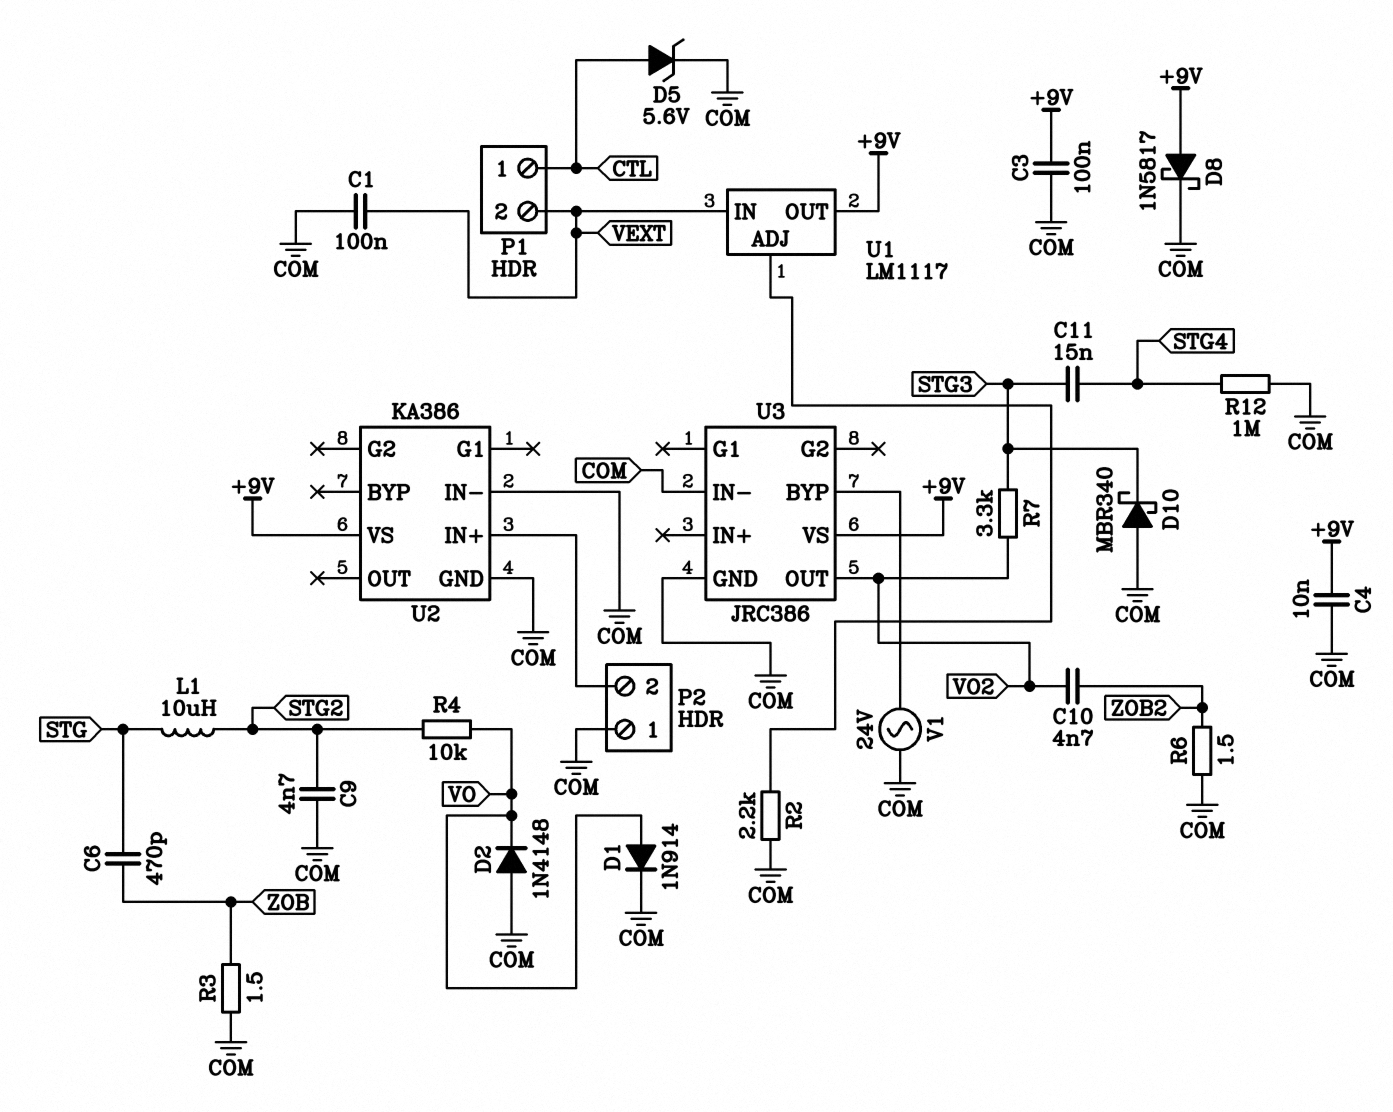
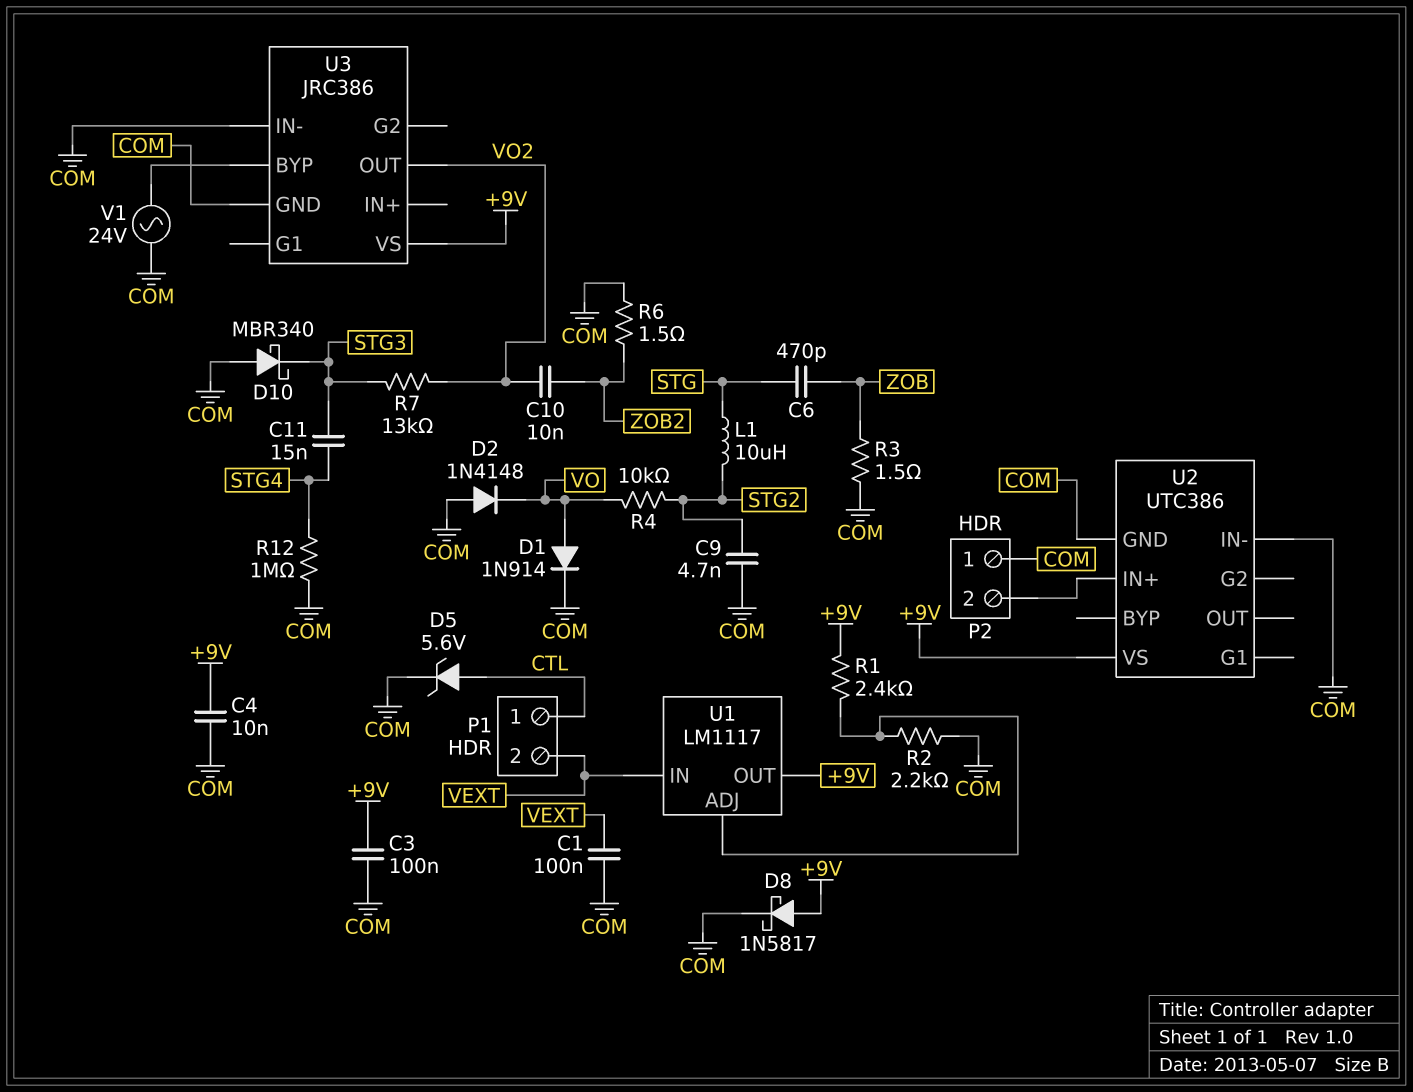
C10: 4.7nF (VO2, ZOB2) -> 10nF (VO2, ZOB2)
R1: none -> 2.4k (+9V, U1/ADJ)
R7: 3.3k (STG3, VO2) -> 13k (STG3, VO2)
U2: KA386 -> UTC386

